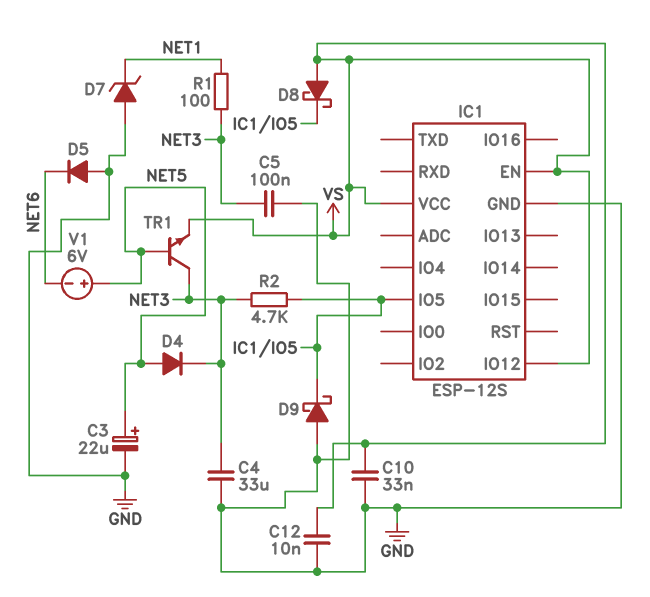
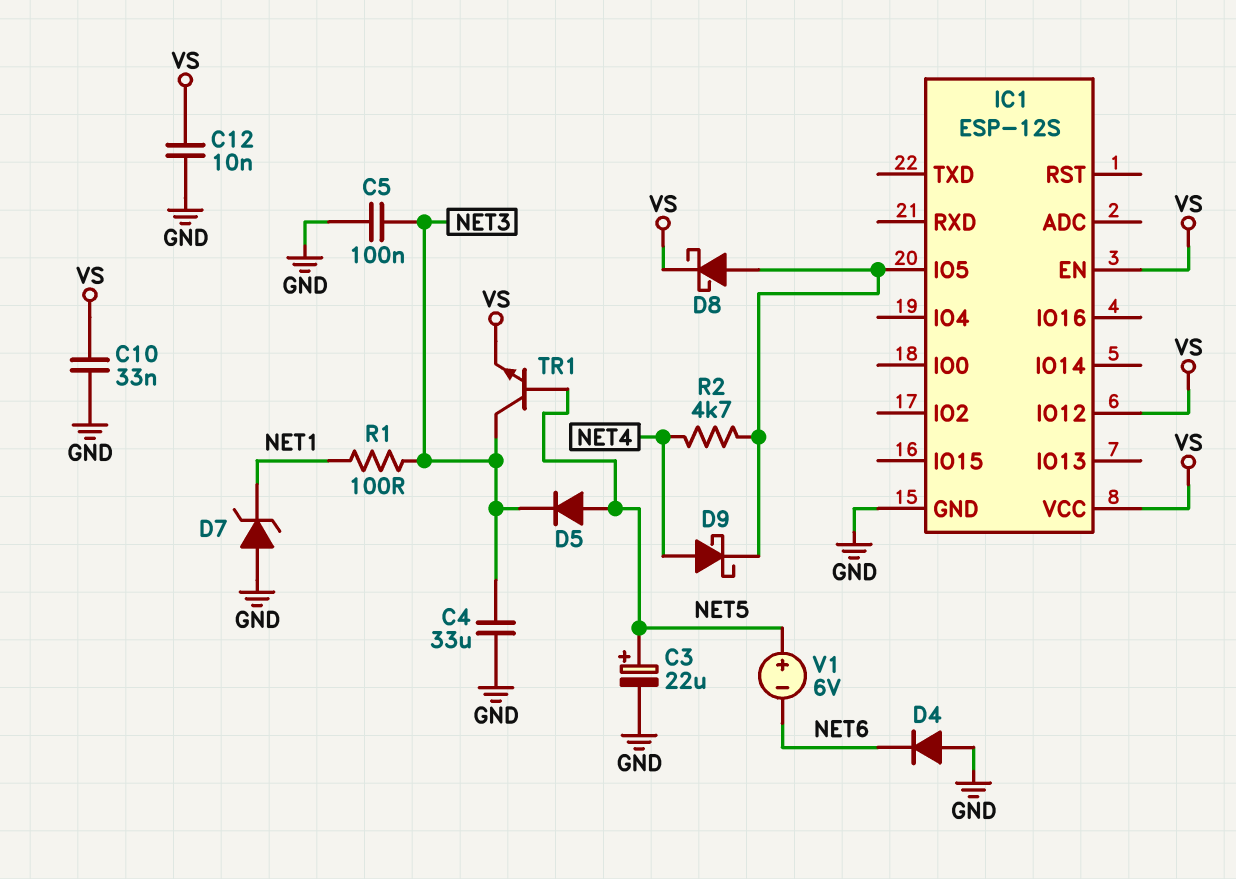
D4: diode (A NET5, K NET3) -> diode (A GND, K NET6)
D5: diode (A GND, K NET6) -> diode (A NET5, K NET3)
D8: schottky (A VS, K IC1/IO5) -> schottky (A IC1/IO5, K VS)
D9: schottky (A GND, K IC1/IO5) -> schottky (A NET4, K IC1/IO5)
R2: 4.7k (IC1/IO5, NET3) -> 4.7k (IC1/IO5, NET4)

